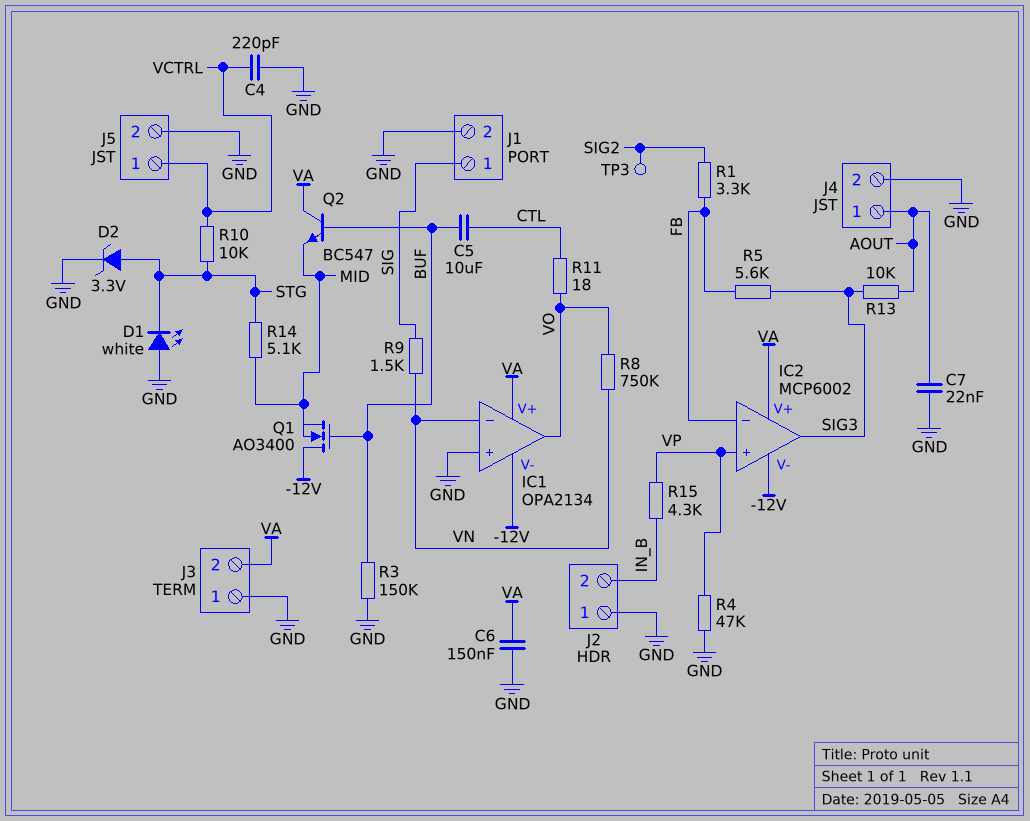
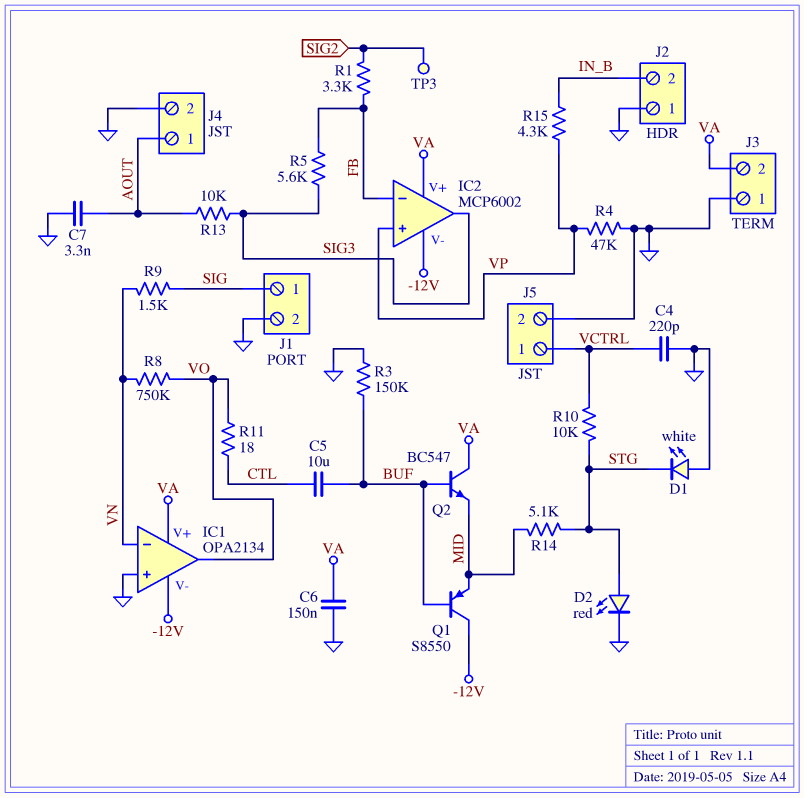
C7: 22nF (AOUT, GND) -> 3.3nF (AOUT, GND)
D2: zener 3.3V (A STG, K GND) -> LED red (A STG, K GND)
Q1: NMOS AO3400 (G BUF, D -12V, S MID) -> PNP S8550 (B BUF, C -12V, E MID)

